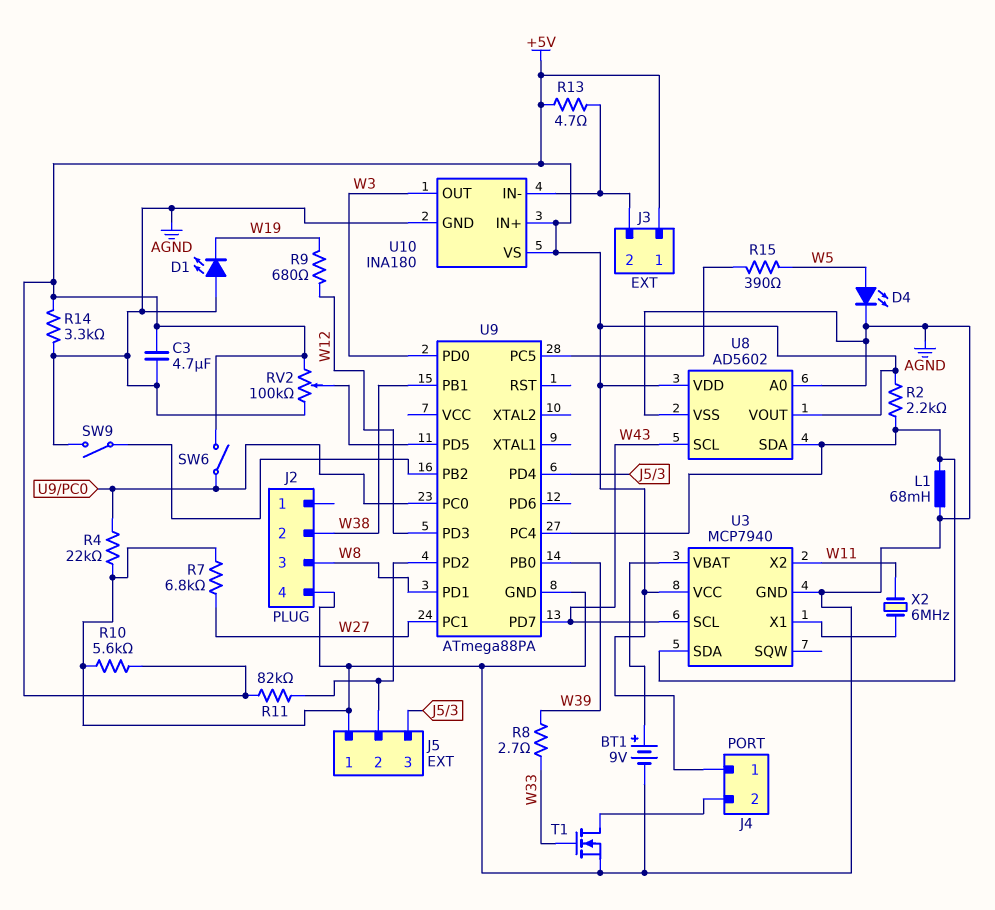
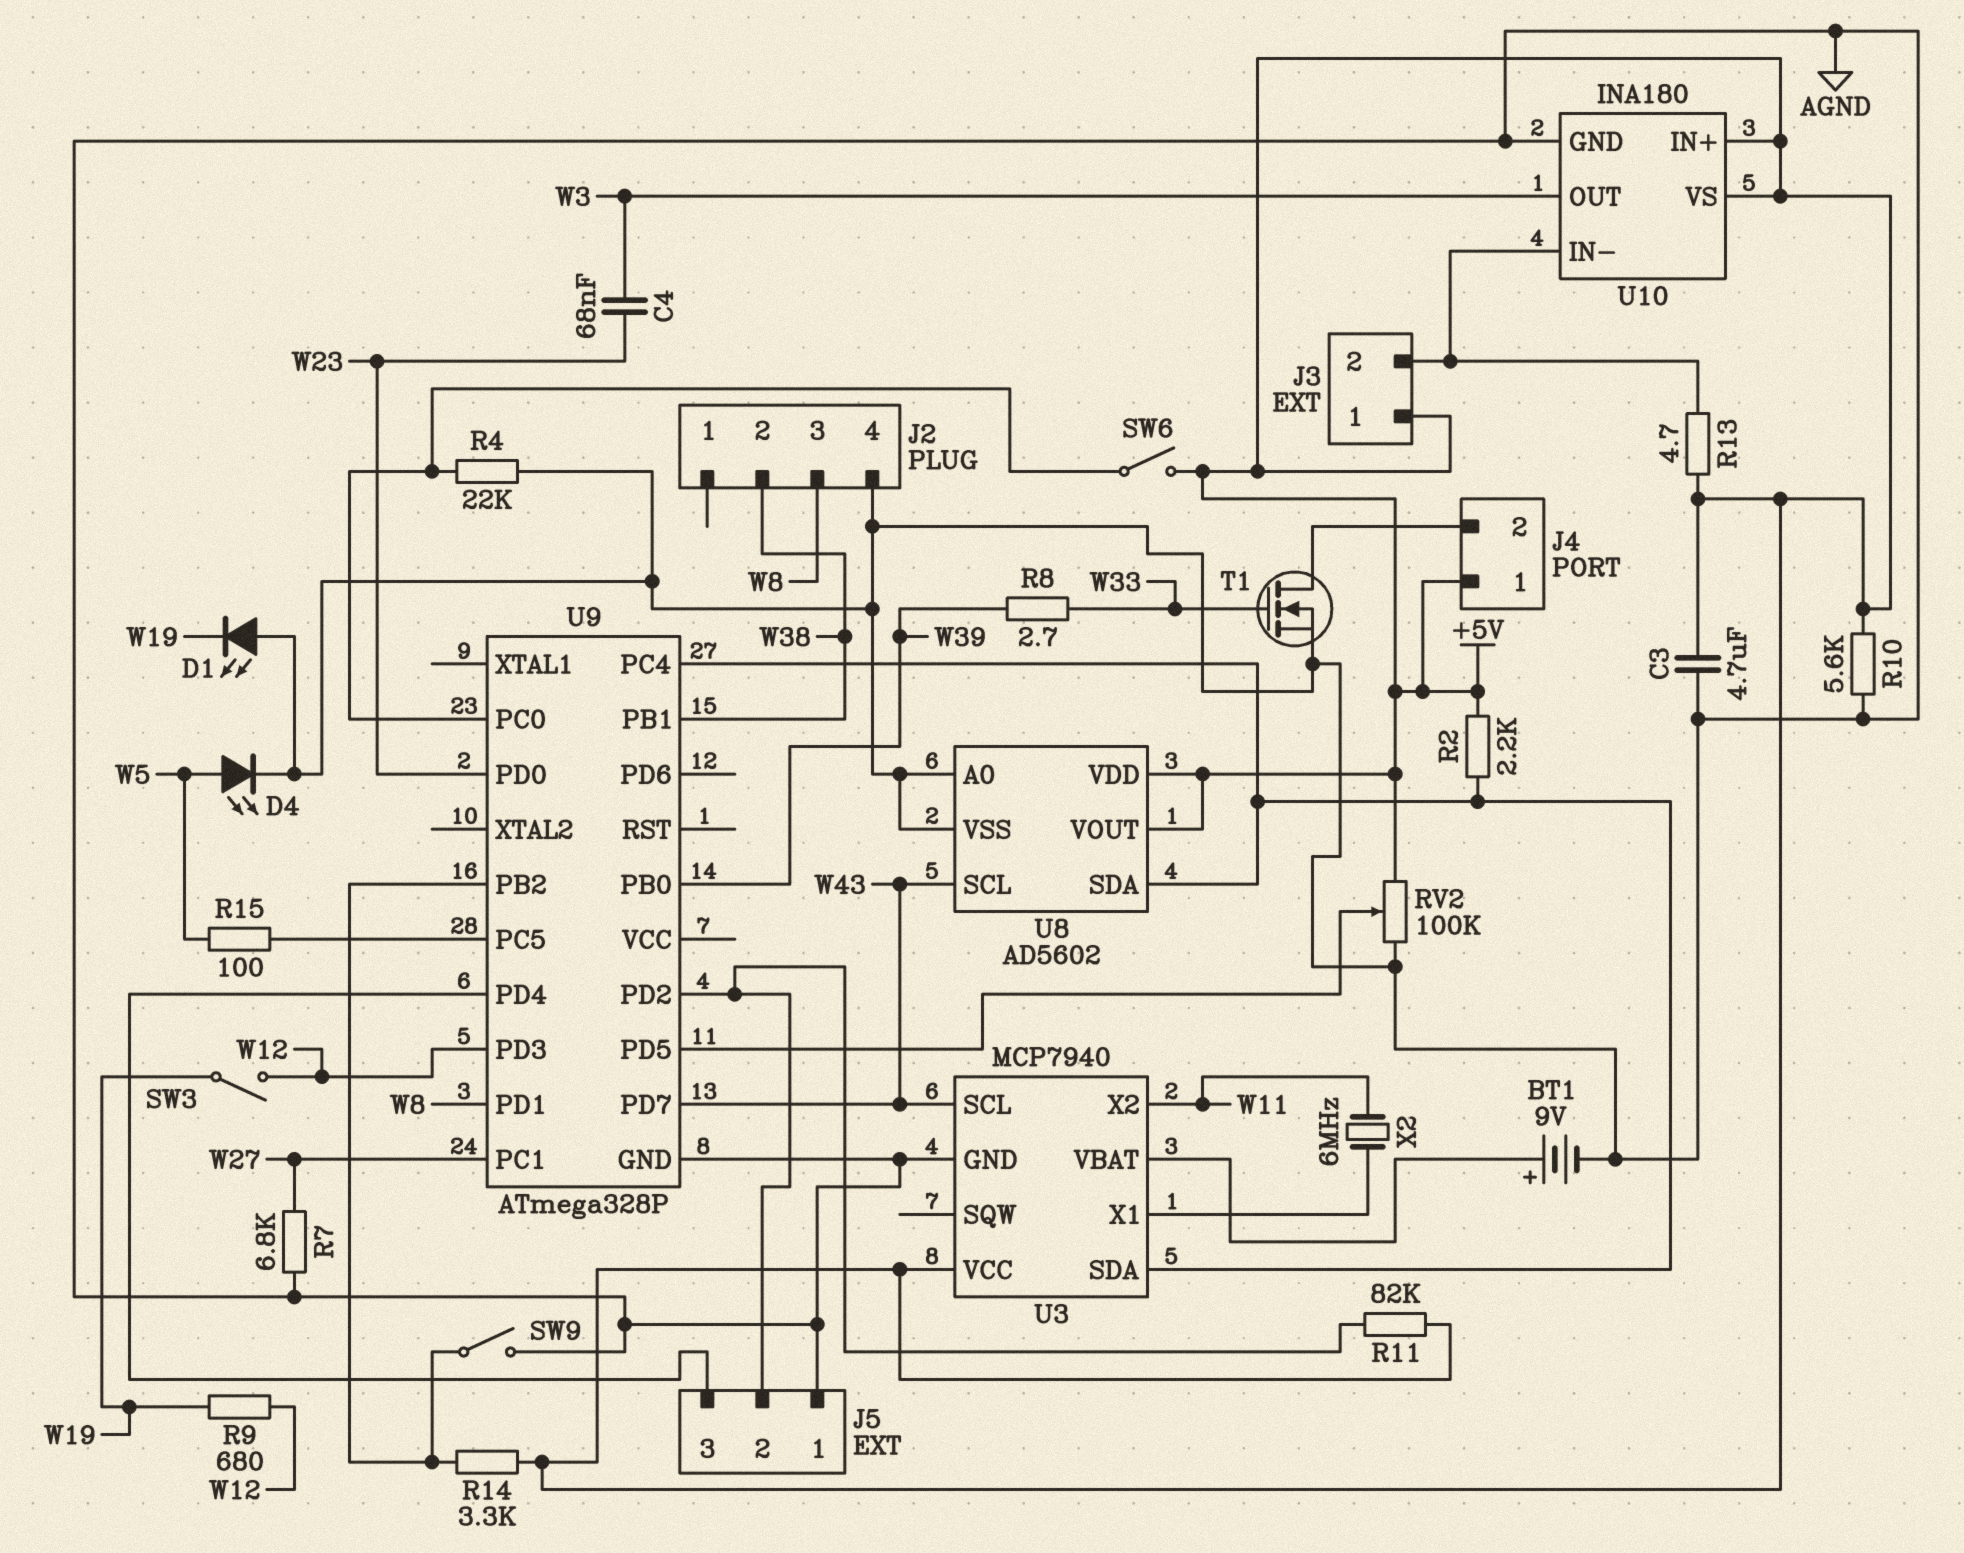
C4: none -> 68nF (W3, W23)
L1: 68mH (AGND, U3/SDA) -> none
R14: 3.3k (+5V, AGND) -> 3.3k (+5V, U9/PB2)
R15: 390 (U9/PC5, W5) -> 100 (U9/PC5, W5)
SW3: none -> switch (W12, W19)
U9: ATmega88PA -> ATmega328P
U9 pin PD0: W3 -> W23

